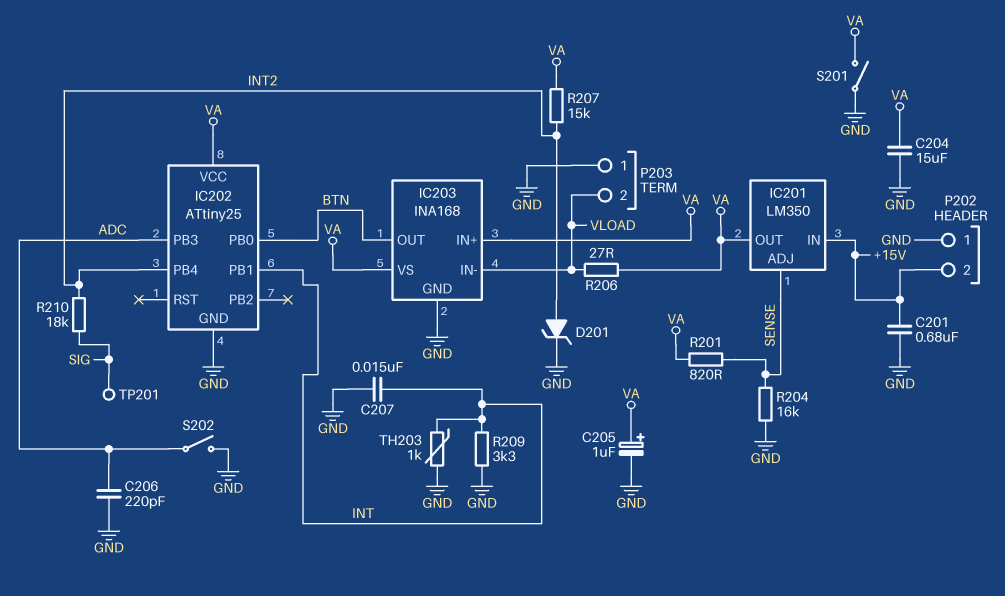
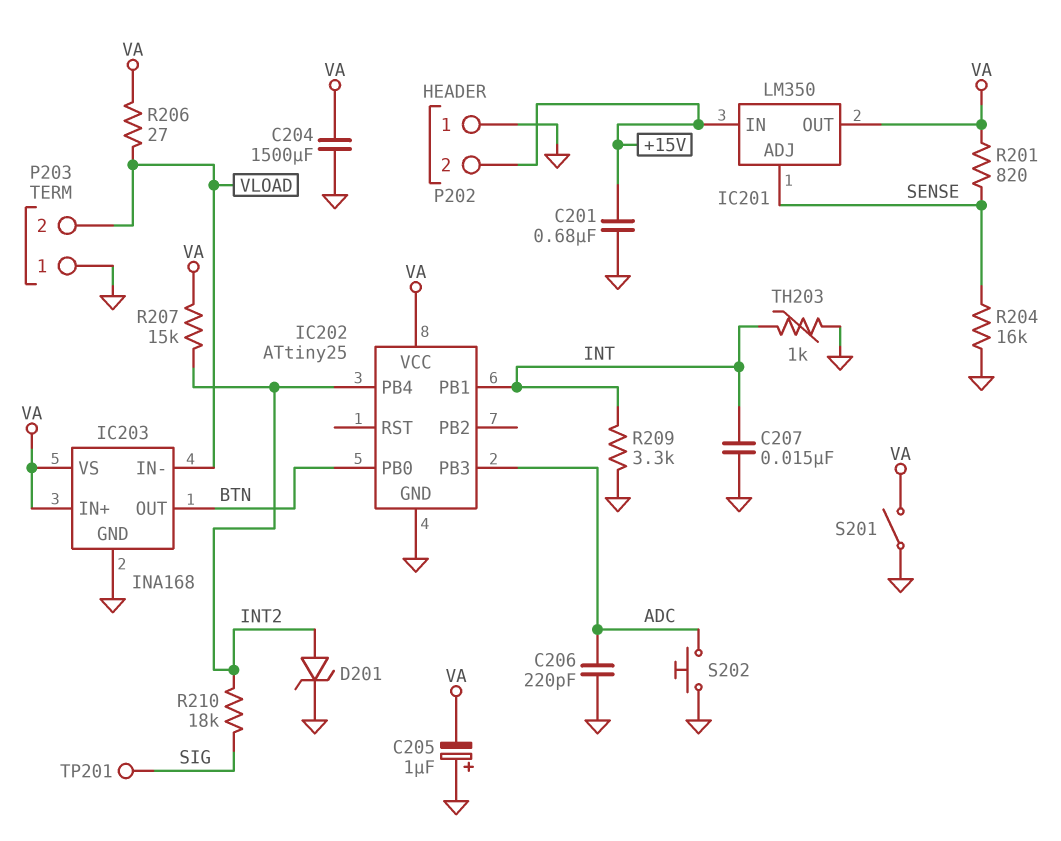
C204: 15uF (GND, VA) -> 1500uF (GND, VA)
C205: 1uF (plus VA, minus GND) -> 1uF (plus GND, minus VA)
S202: switch (ADC, GND) -> button (ADC, GND)

